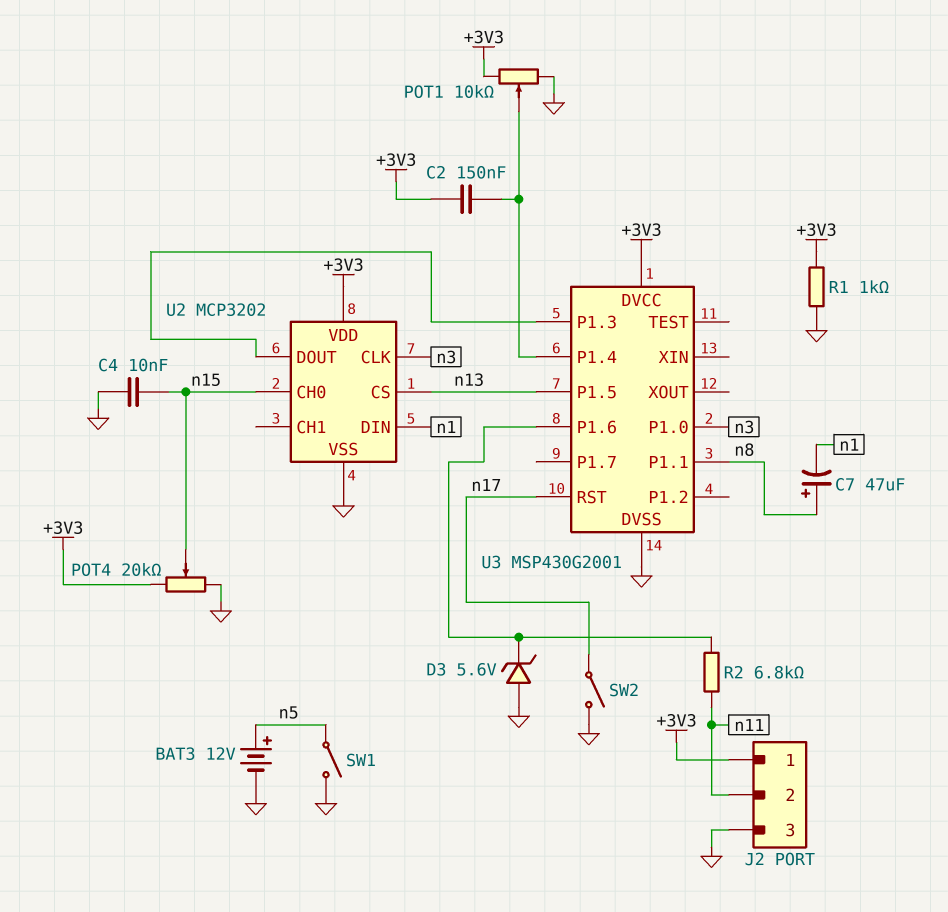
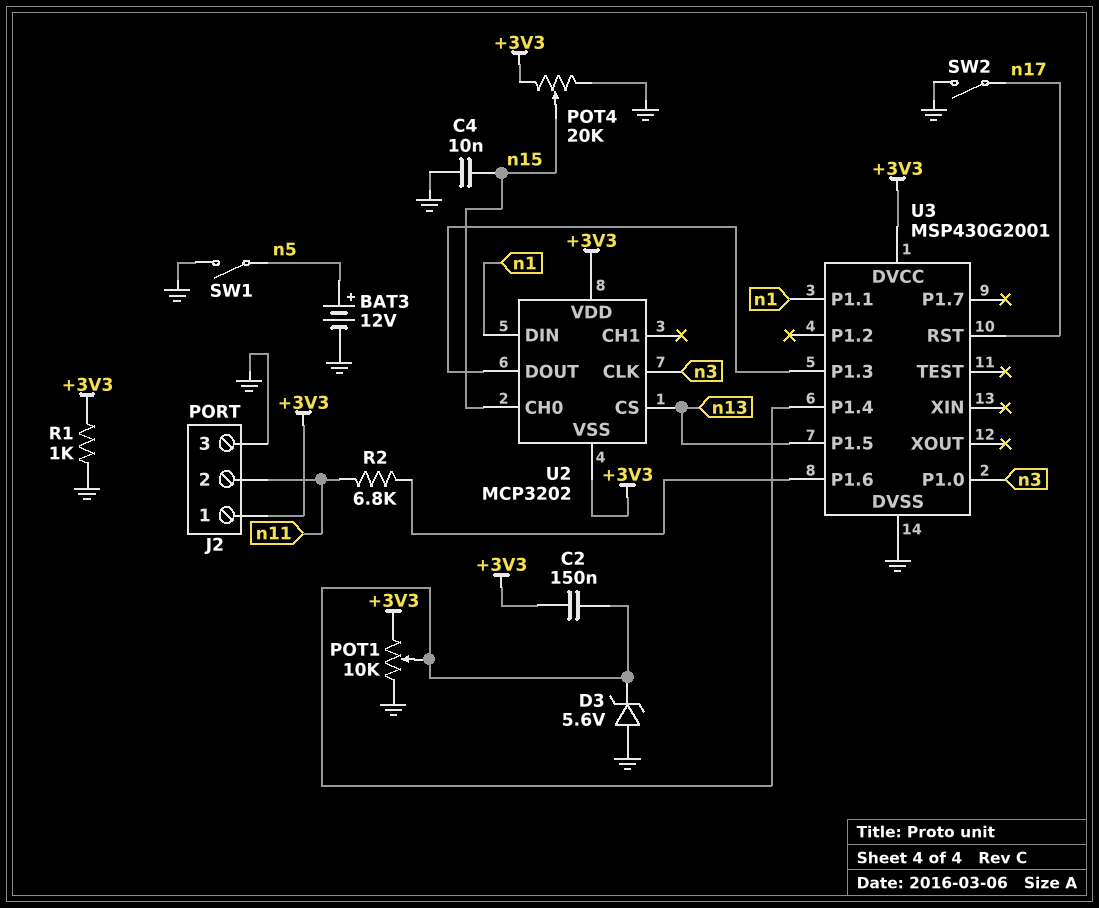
C7: 47uF (plus n8, minus n1) -> none
D3: zener 5.6V (A GND, K U3/P1.6) -> zener 5.6V (A GND, K U3/P1.4)
U2 pin VSS: GND -> +3V3
U3 pin P1.1: n8 -> n1

